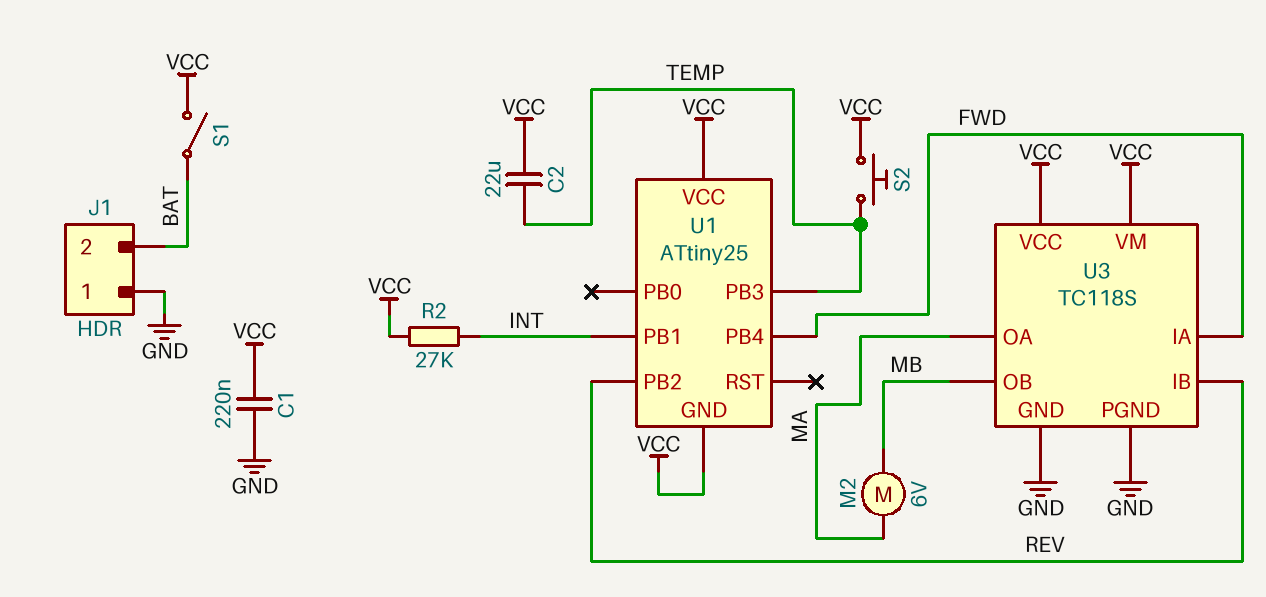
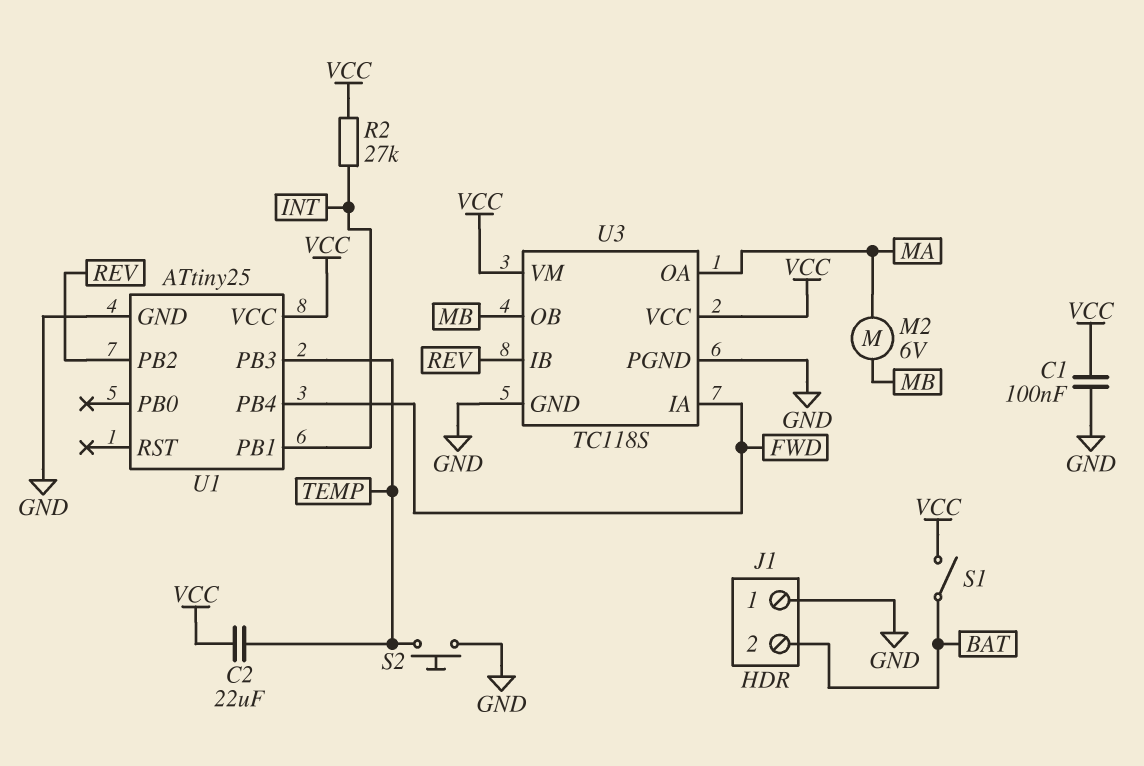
C1: 220nF (GND, VCC) -> 100nF (GND, VCC)
S2: button (TEMP, VCC) -> button (GND, TEMP)
U1 pin GND: VCC -> GND

